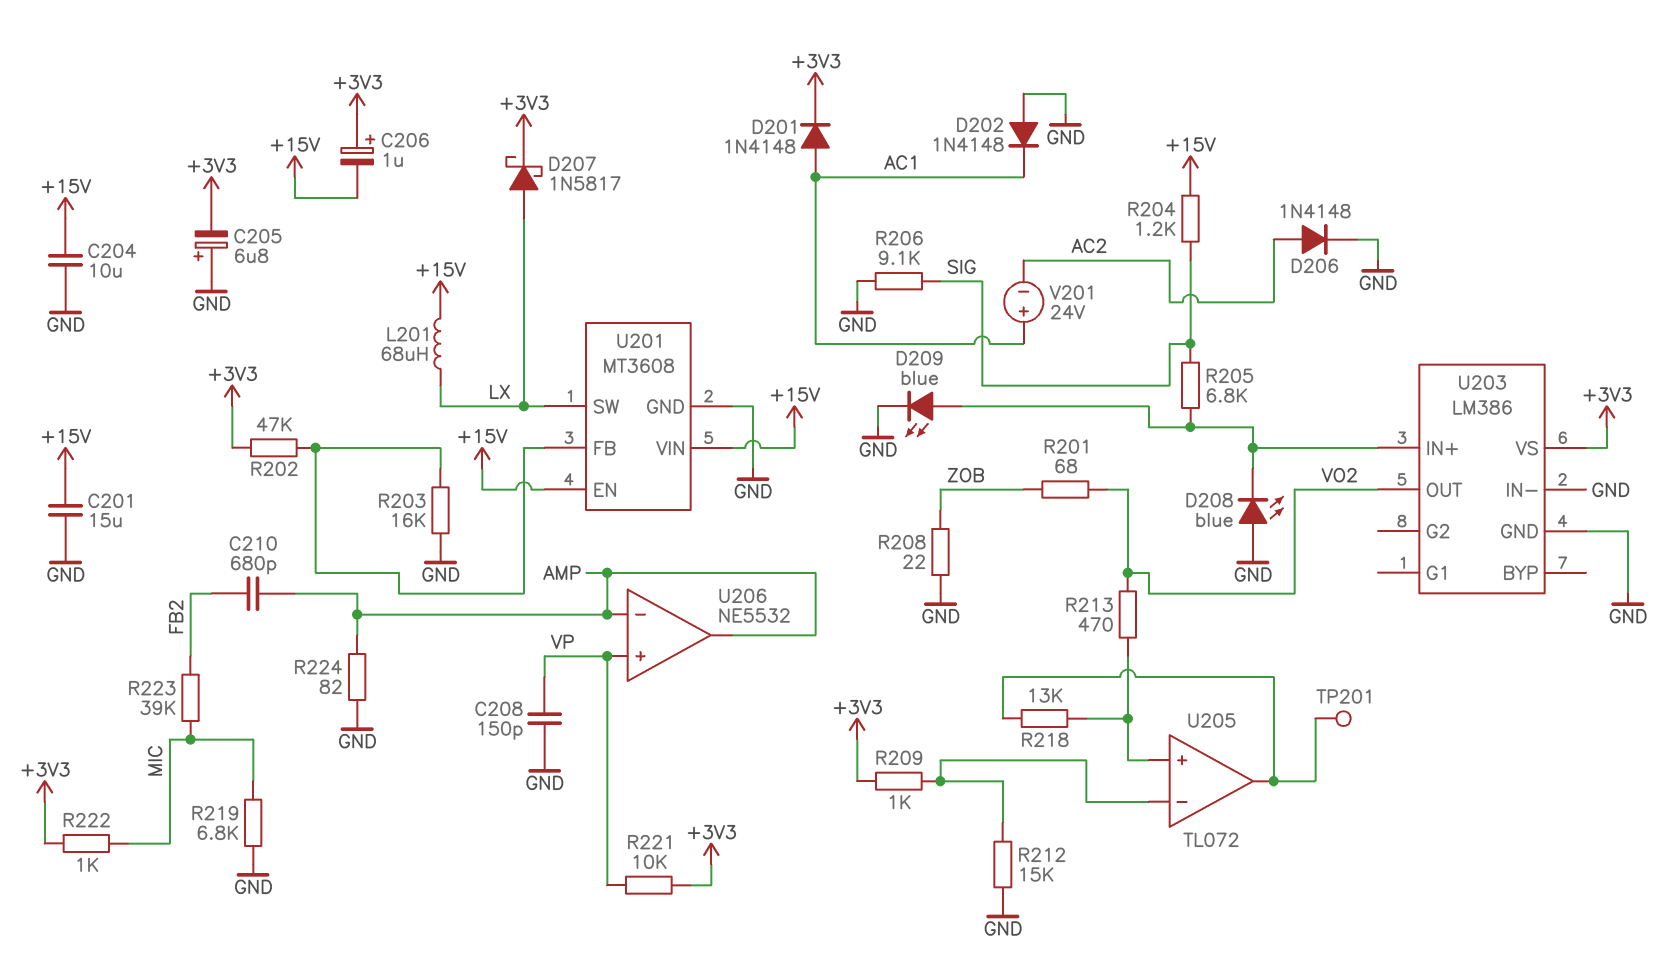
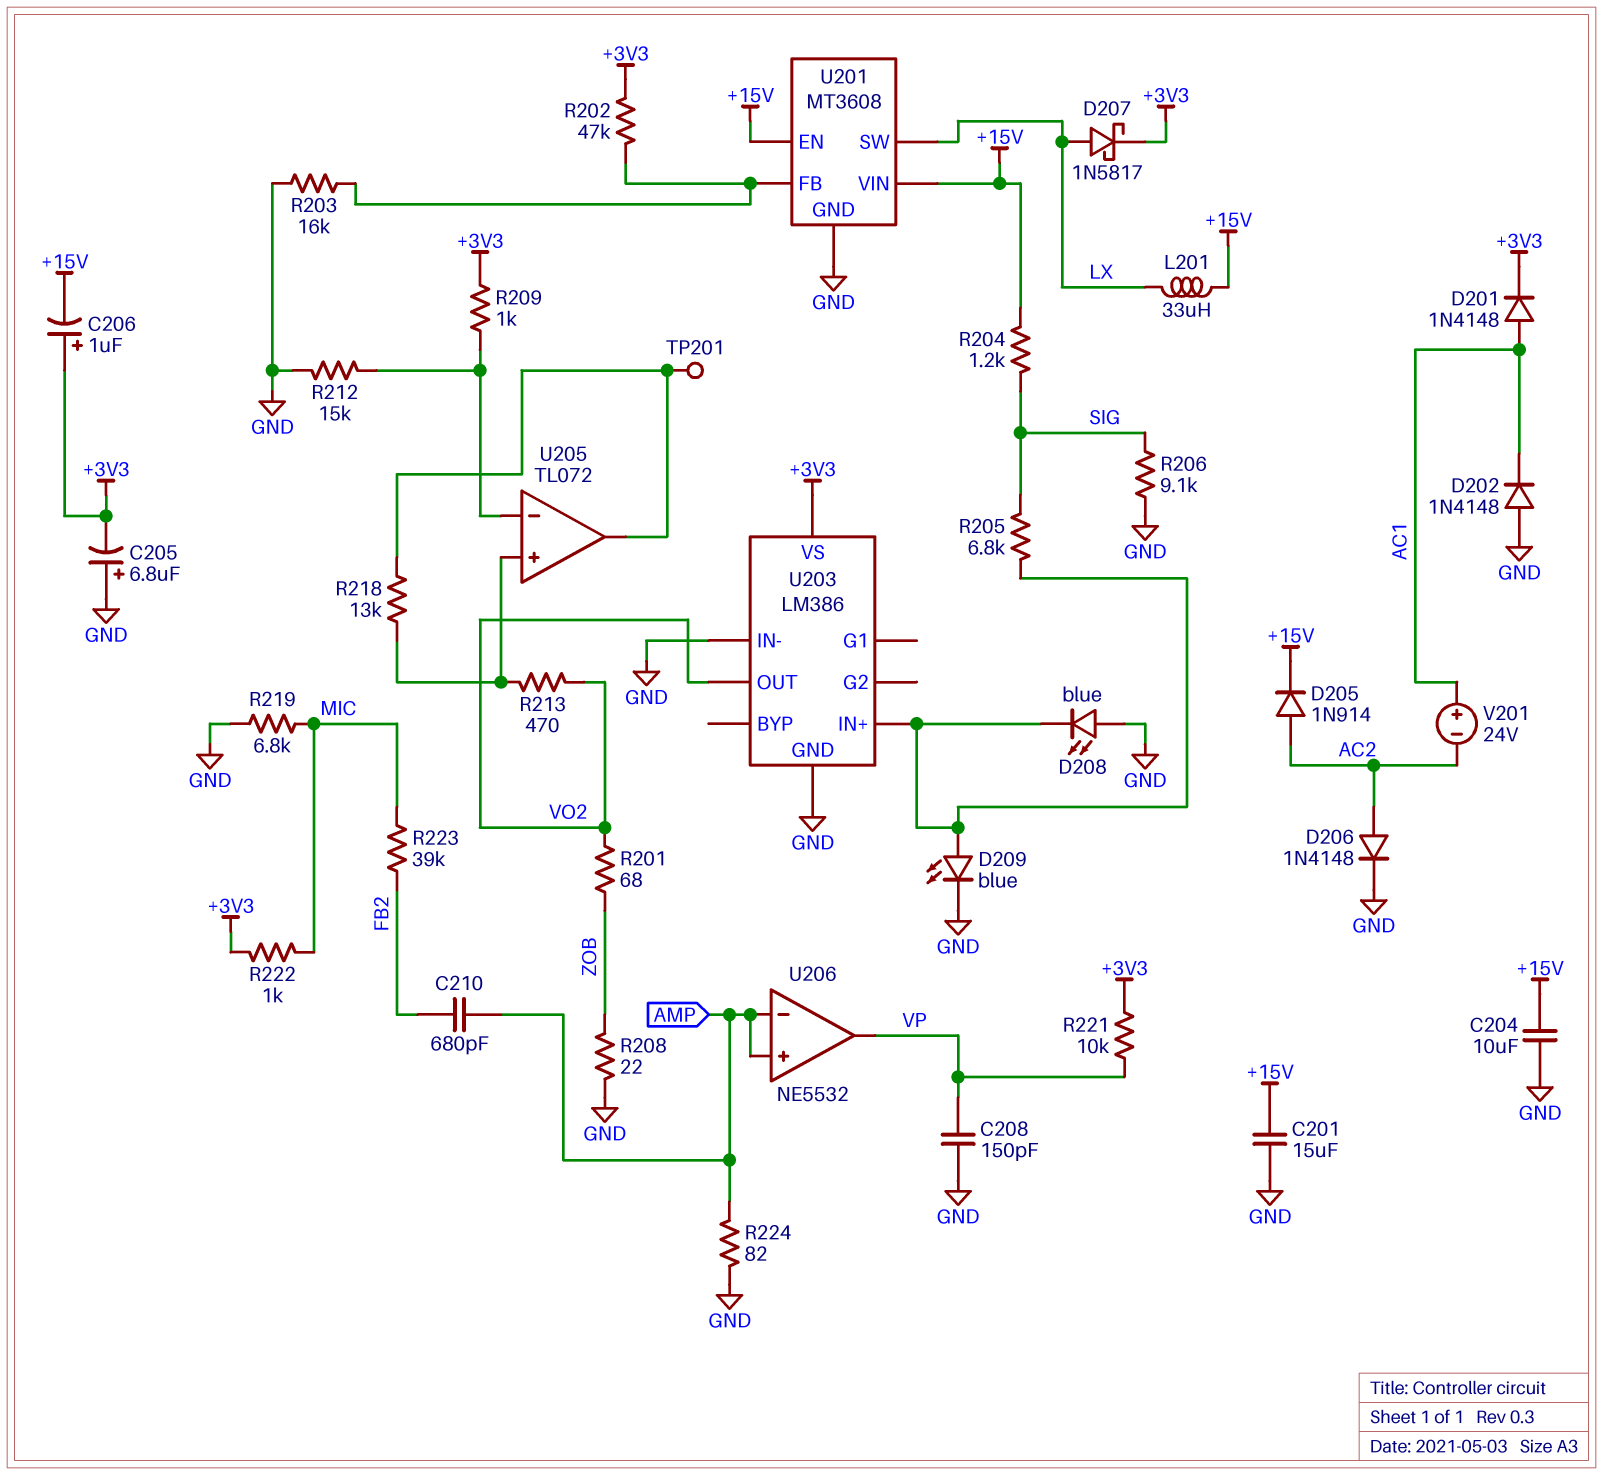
D205: none -> diode 1N914 (A AC2, K +15V)
L201: 68uH (+15V, LX) -> 33uH (+15V, LX)
U206 pin in+: VP -> AMP
U206 pin out: AMP -> VP

